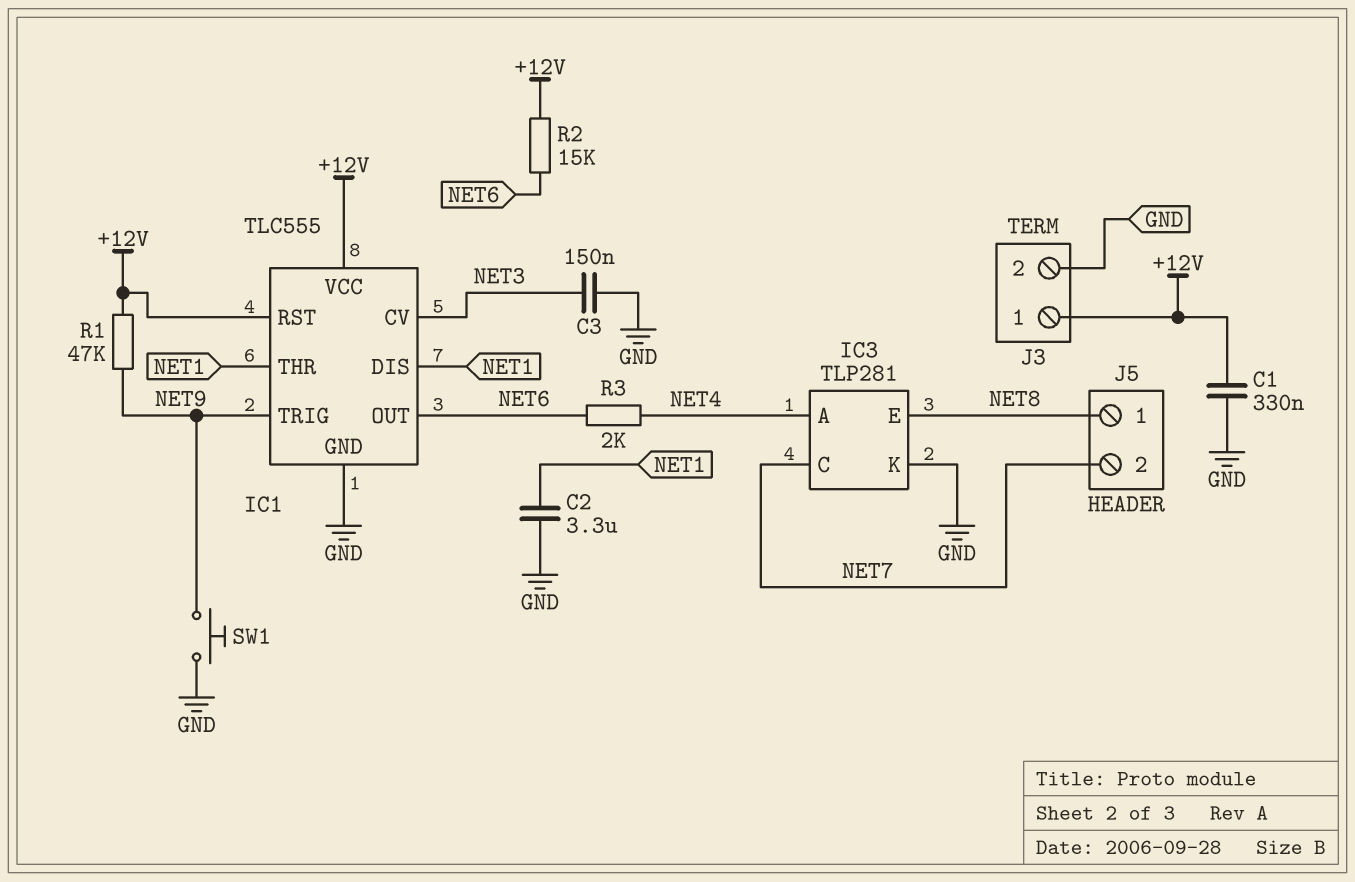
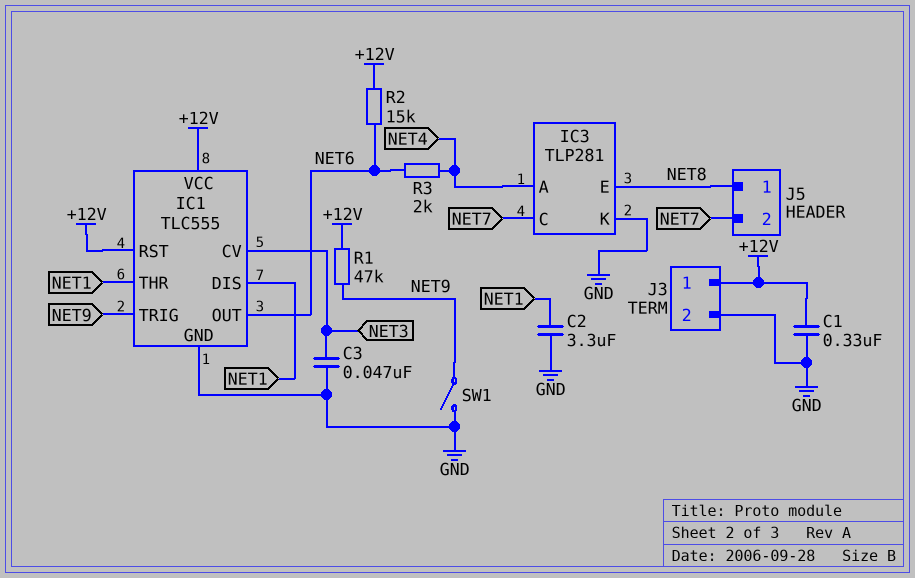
C3: 150nF (GND, NET3) -> 47nF (GND, NET3)
SW1: button (GND, NET9) -> switch (GND, NET9)

